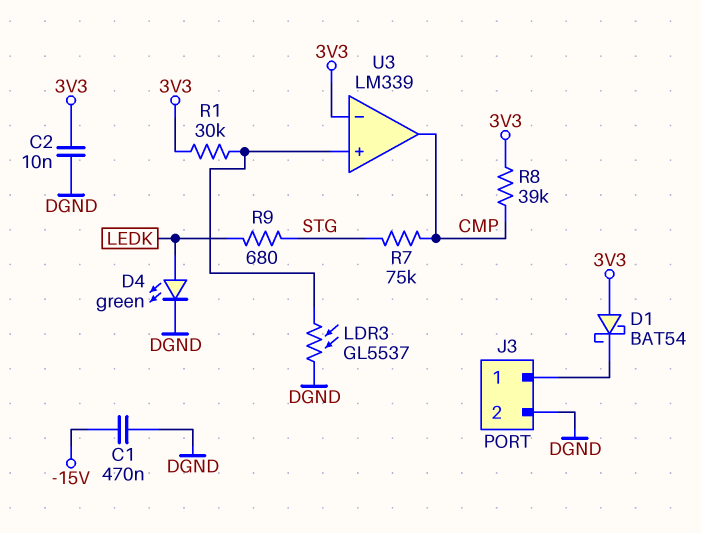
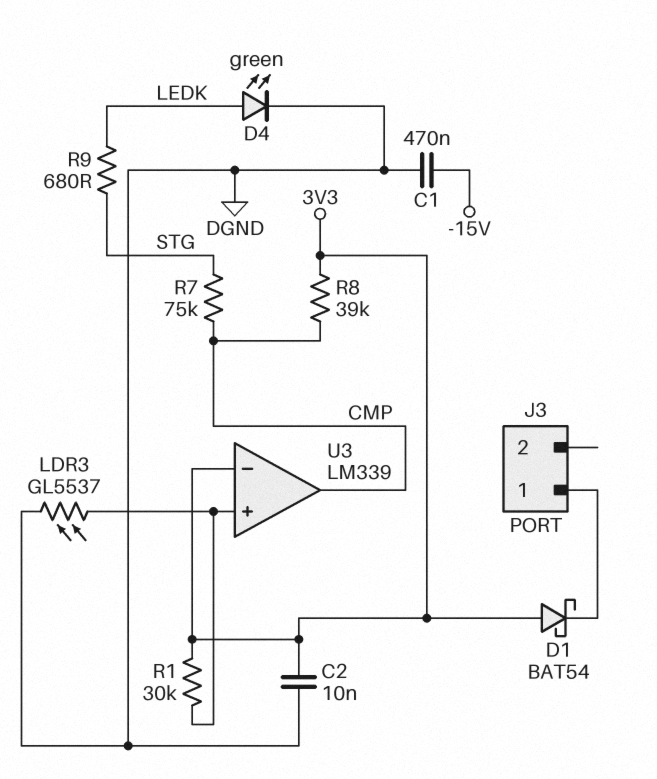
J3 pin 2: DGND -> none

